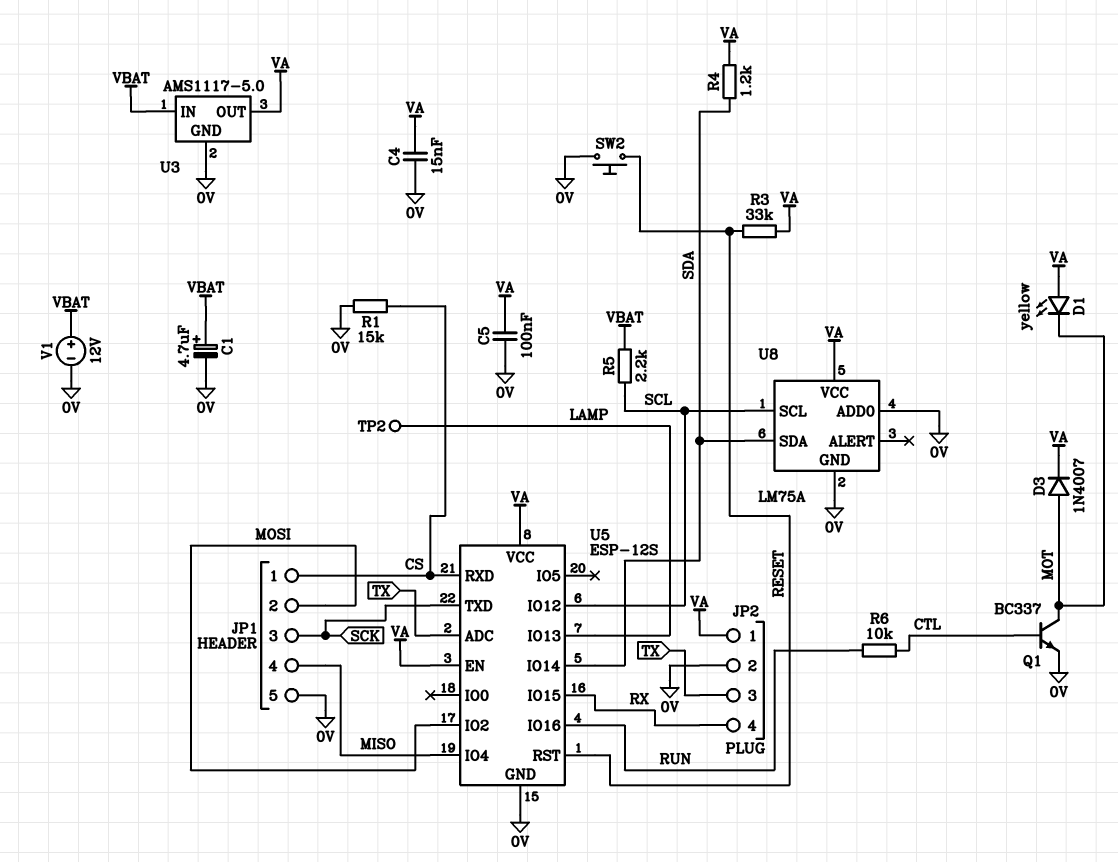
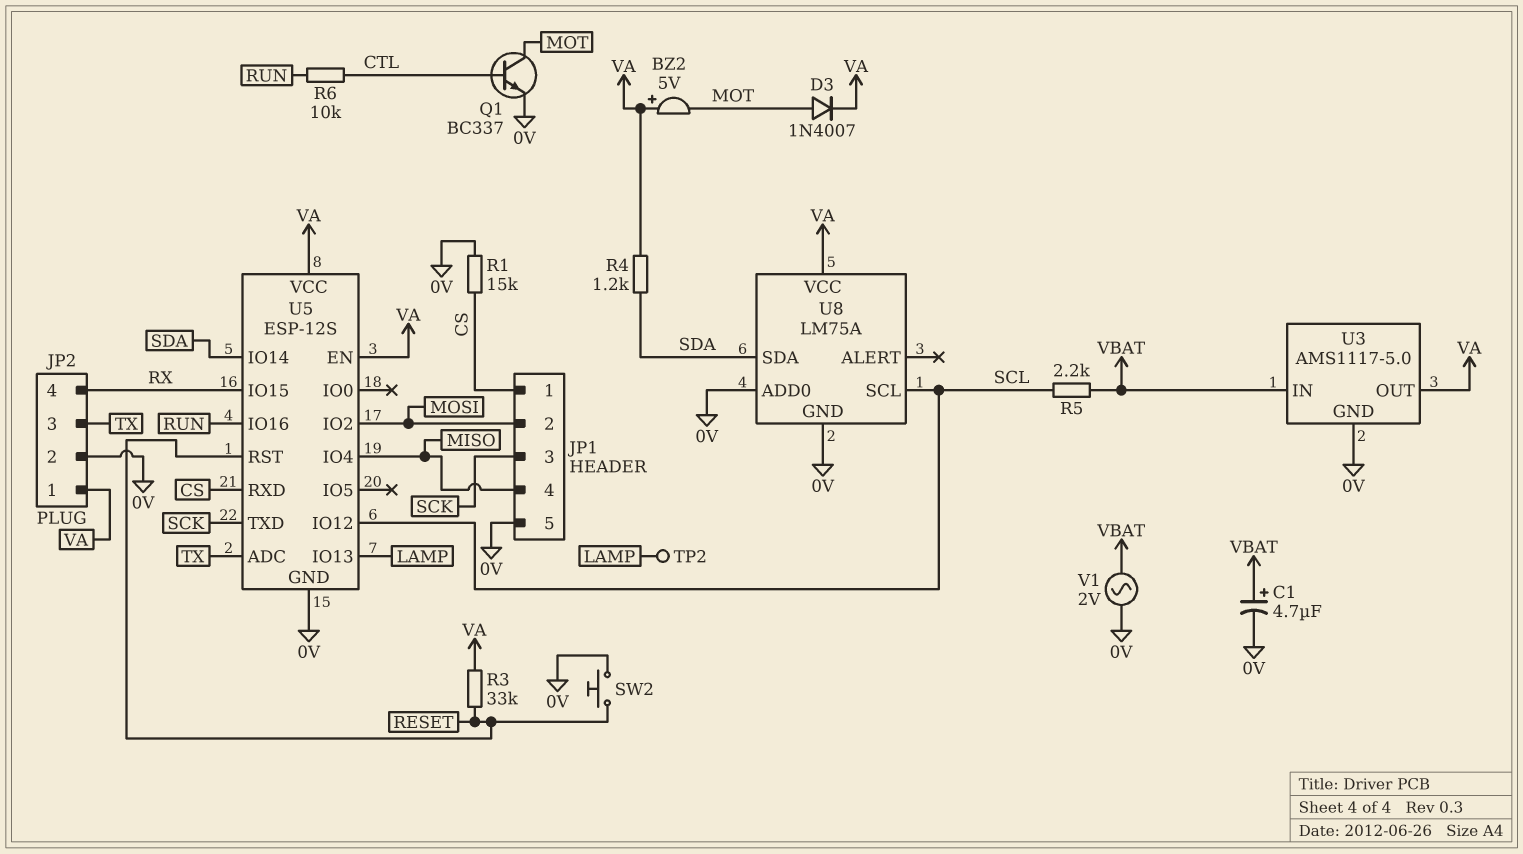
BZ2: none -> buzzer 5V (plus VA, minus MOT)
C4: 15nF (0V, VA) -> none
C5: 100nF (0V, VA) -> none
D1: LED yellow (A VA, K MOT) -> none
V1: 12V (plus VBAT, minus 0V) -> AC 2V (0V, VBAT)

